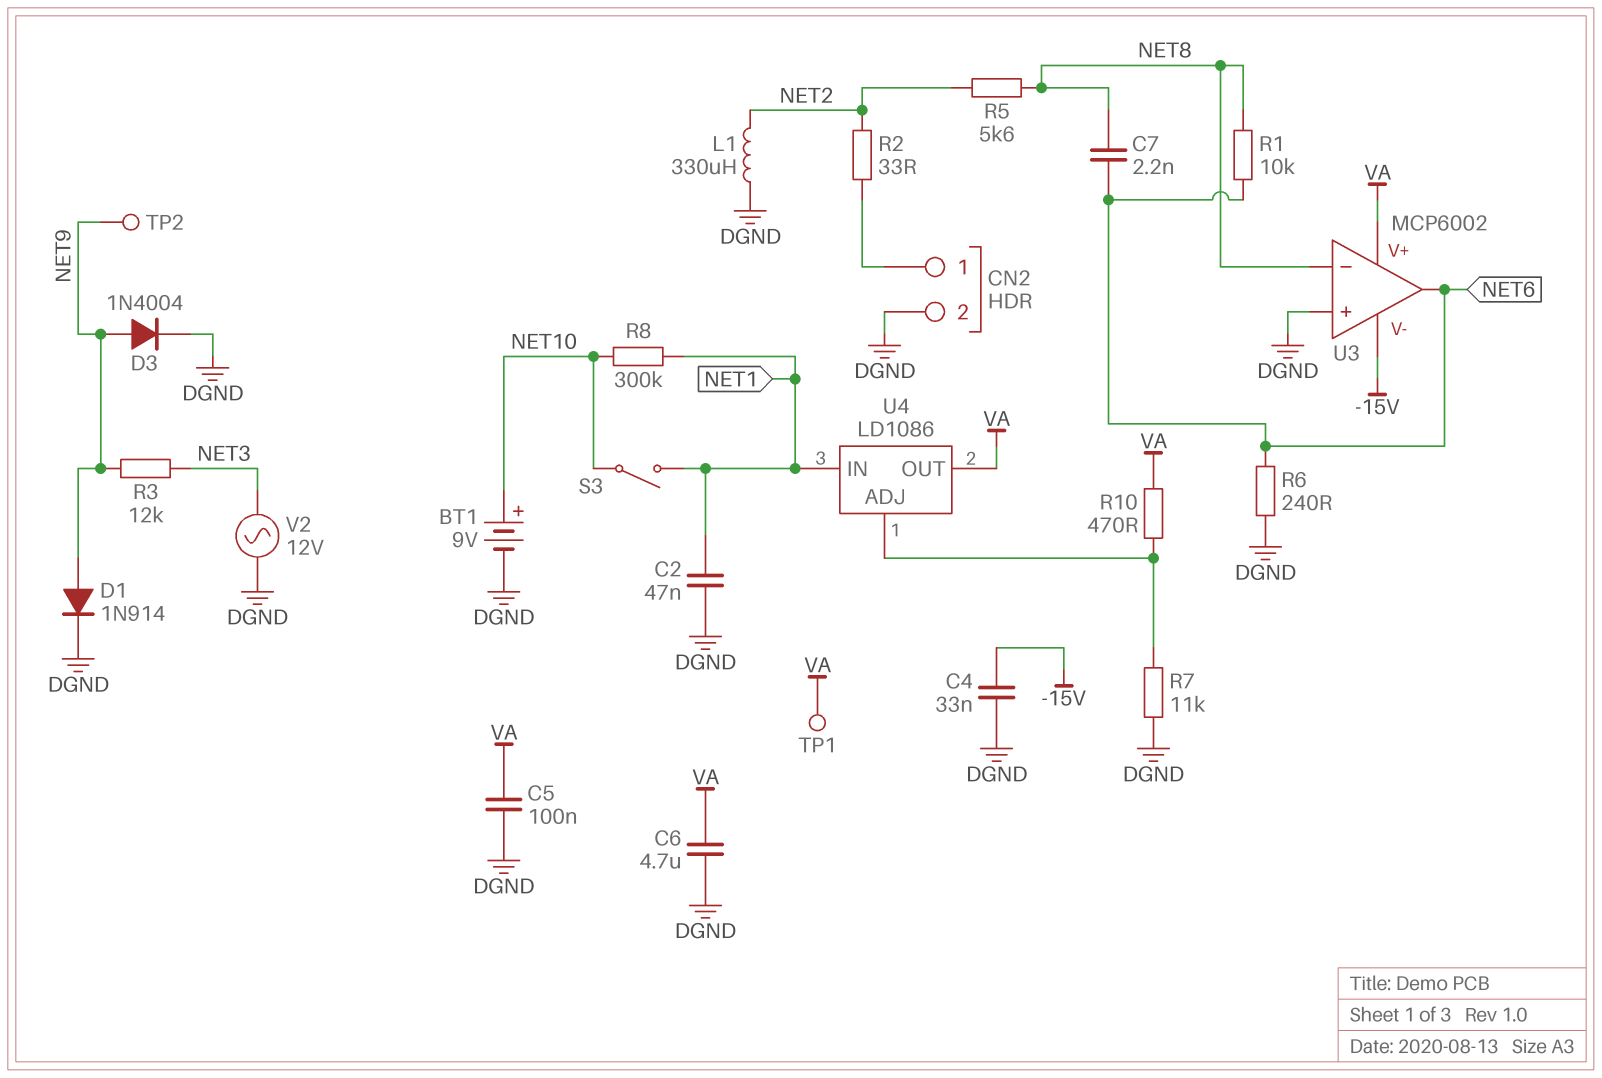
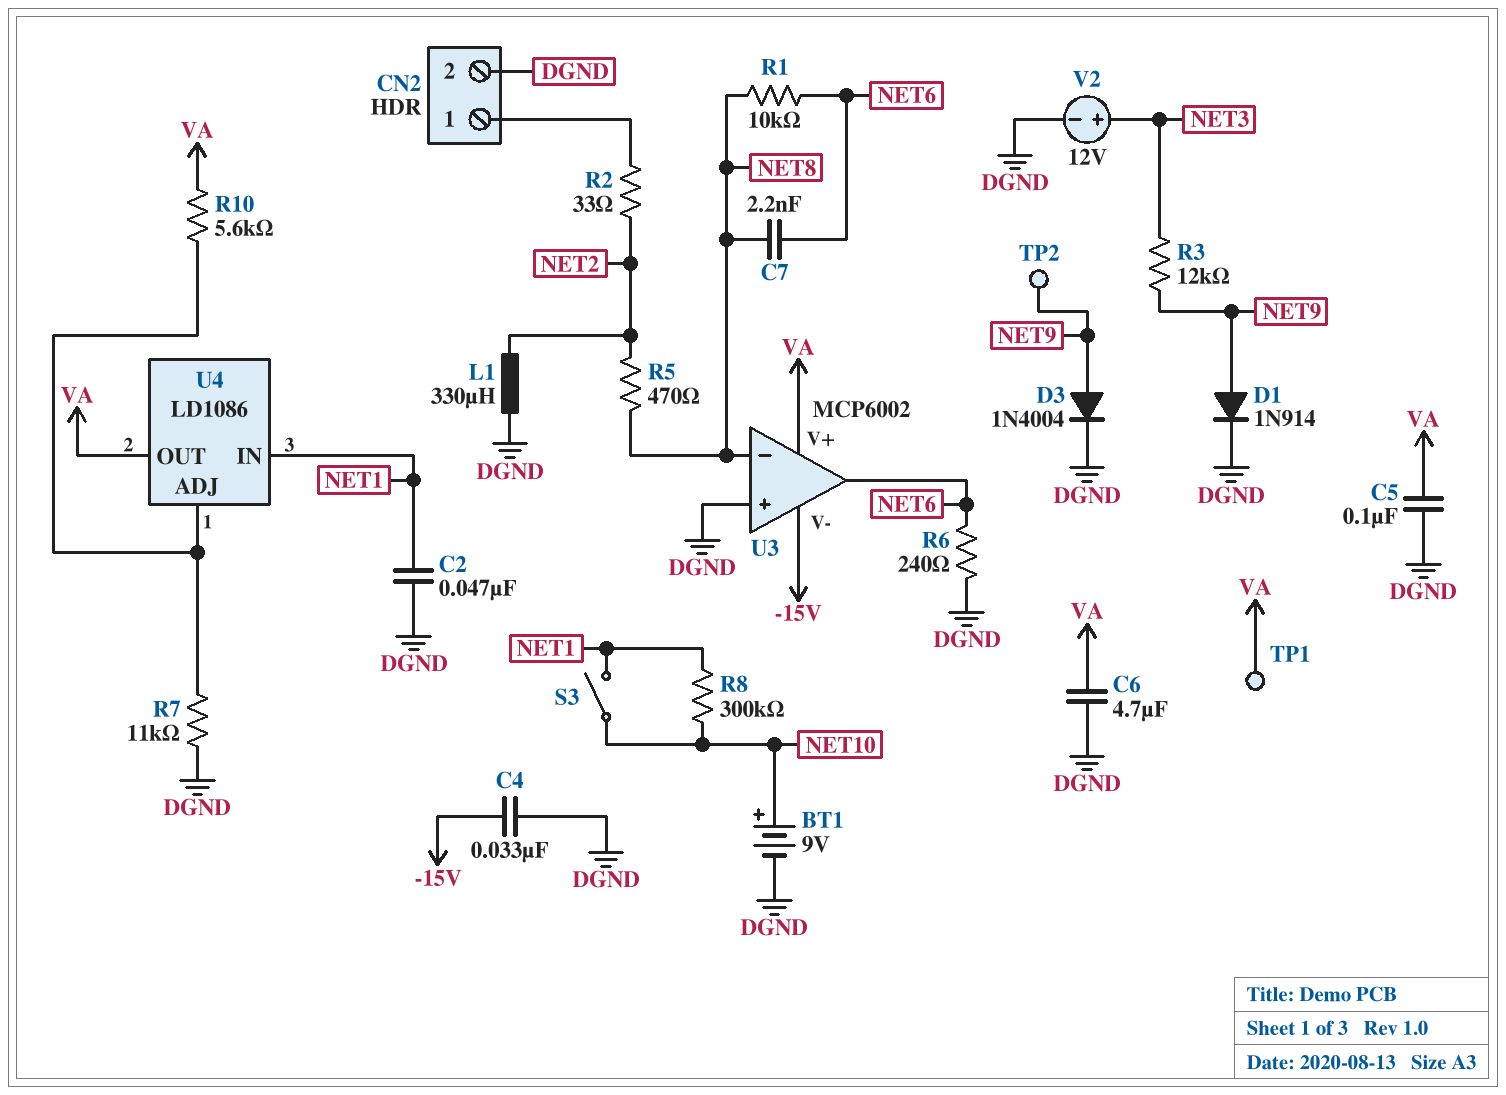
R5: 5.6k (NET2, NET8) -> 470 (NET2, NET8)
R10: 470 (U4/ADJ, VA) -> 5.6k (U4/ADJ, VA)
V2: AC 12V (DGND, NET3) -> 12V (plus NET3, minus DGND)

